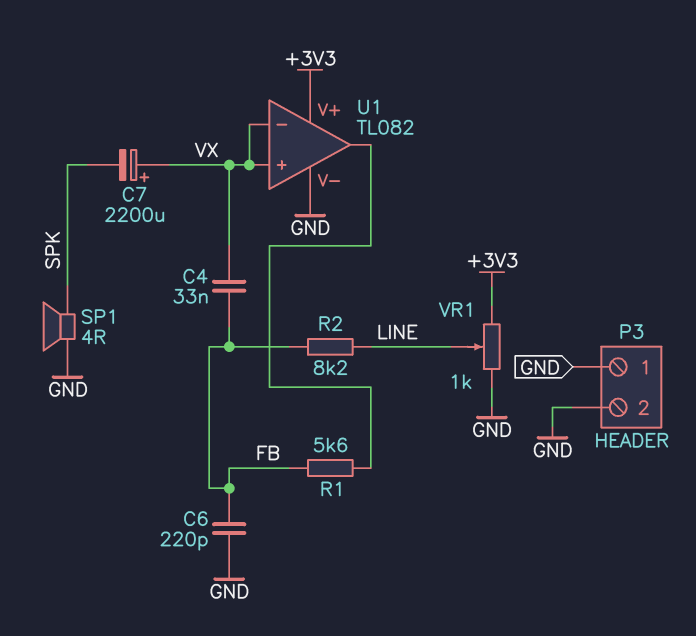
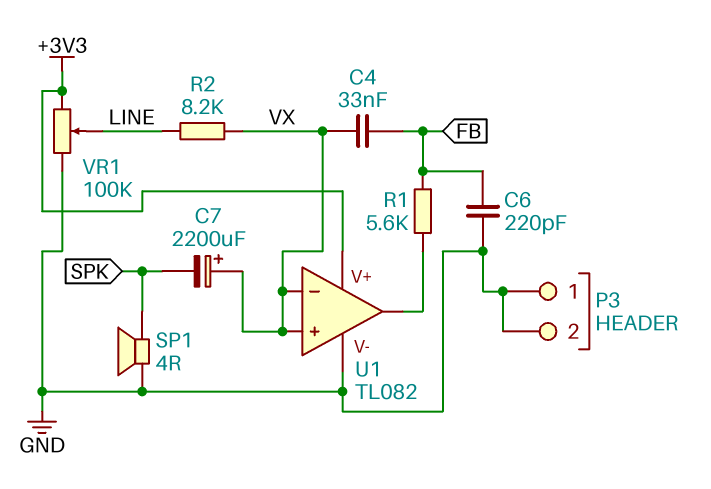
R2: 8.2k (FB, LINE) -> 8.2k (LINE, VX)
VR1: 1k (+3V3, GND, wiper LINE) -> 100k (+3V3, GND, wiper LINE)

